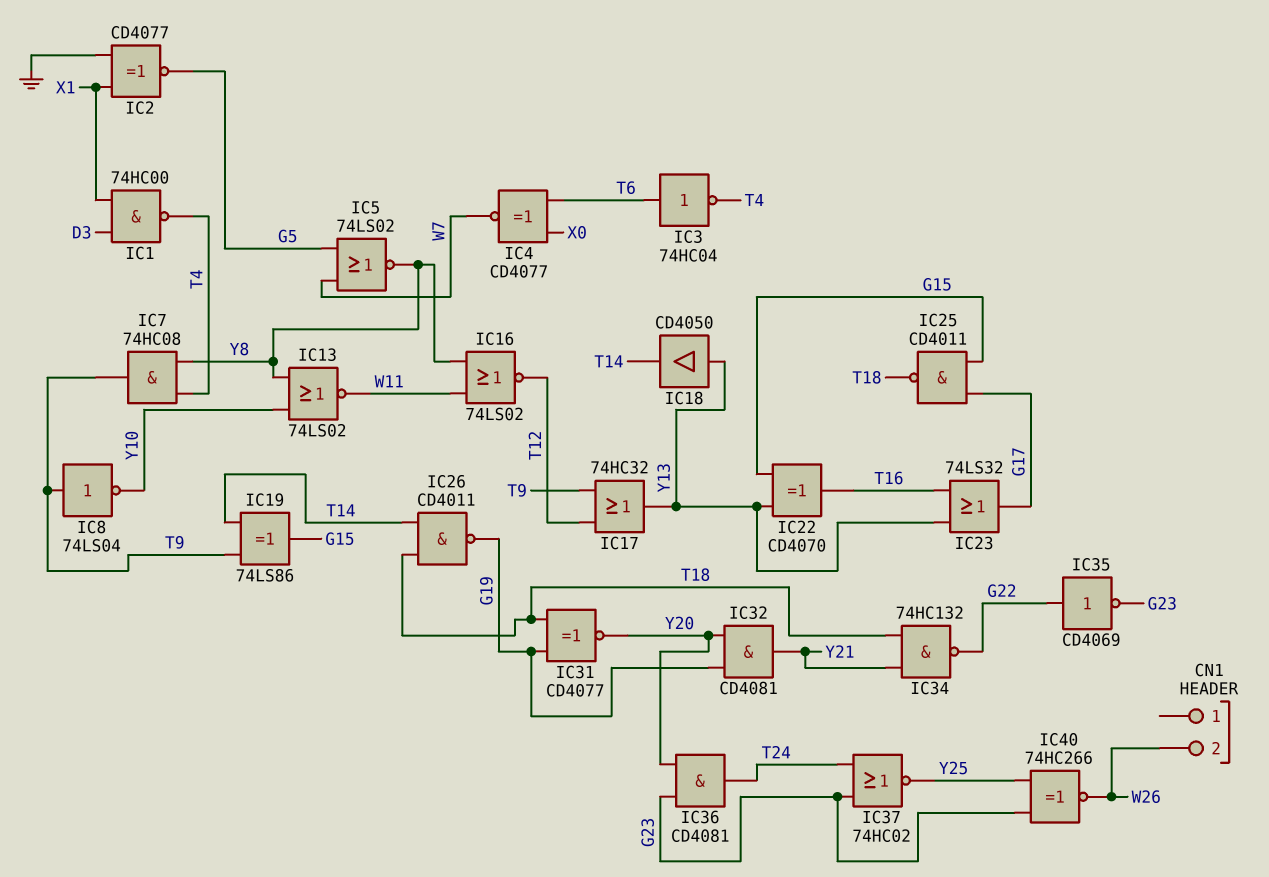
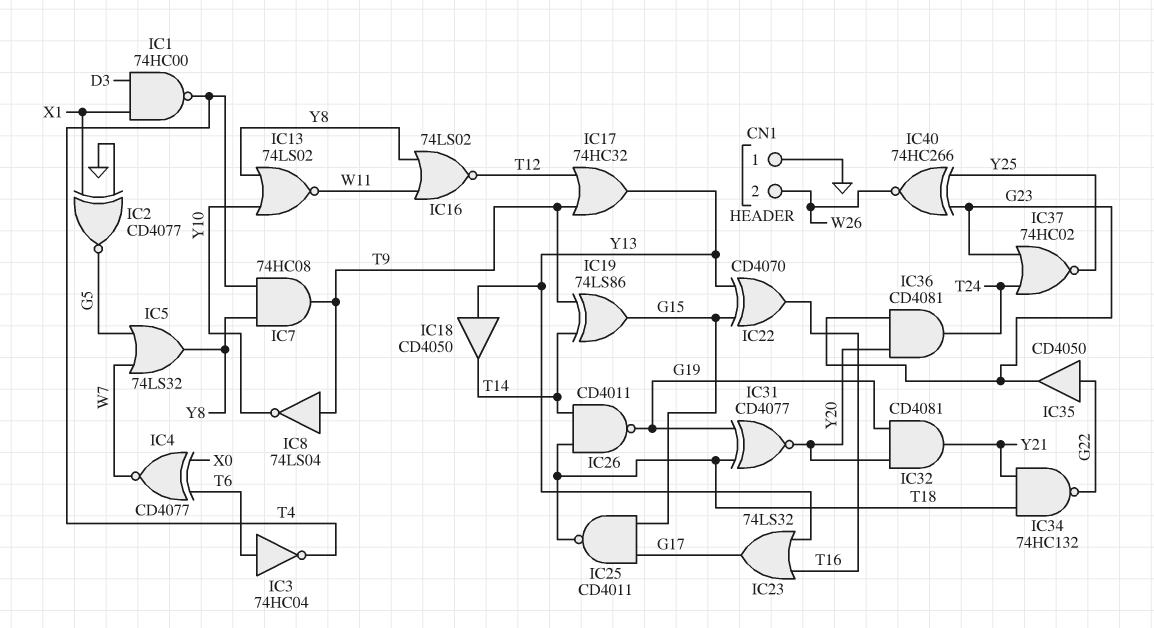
CN1 pin 1: none -> GND
IC5: NOR 74LS02 (in G5, in W7, out Y8) -> OR 74LS32 (in G5, in W7, out Y8)
IC35: NOT CD4069 (in G22, out G23) -> buffer CD4050 (in G22, out G23)

